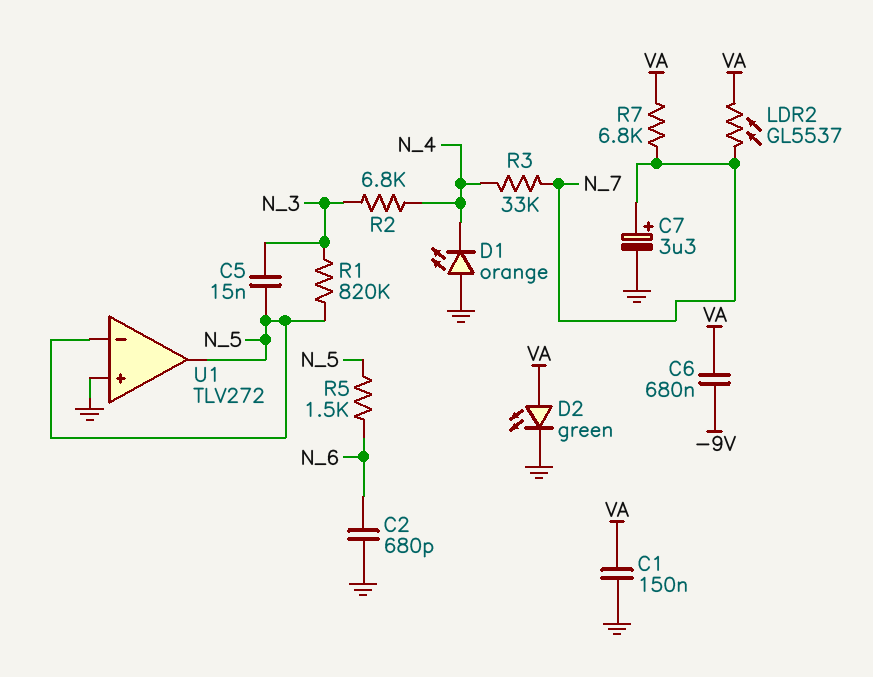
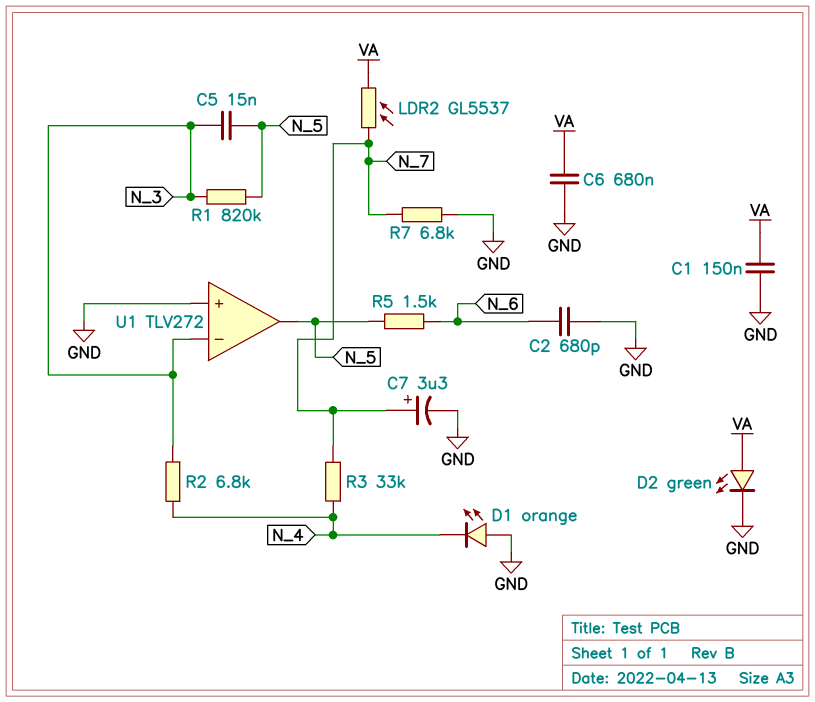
C6: 680nF (-9V, VA) -> 680nF (GND, VA)
R7: 6.8k (N_7, VA) -> 6.8k (GND, N_7)
U1 pin in-: N_5 -> N_3

